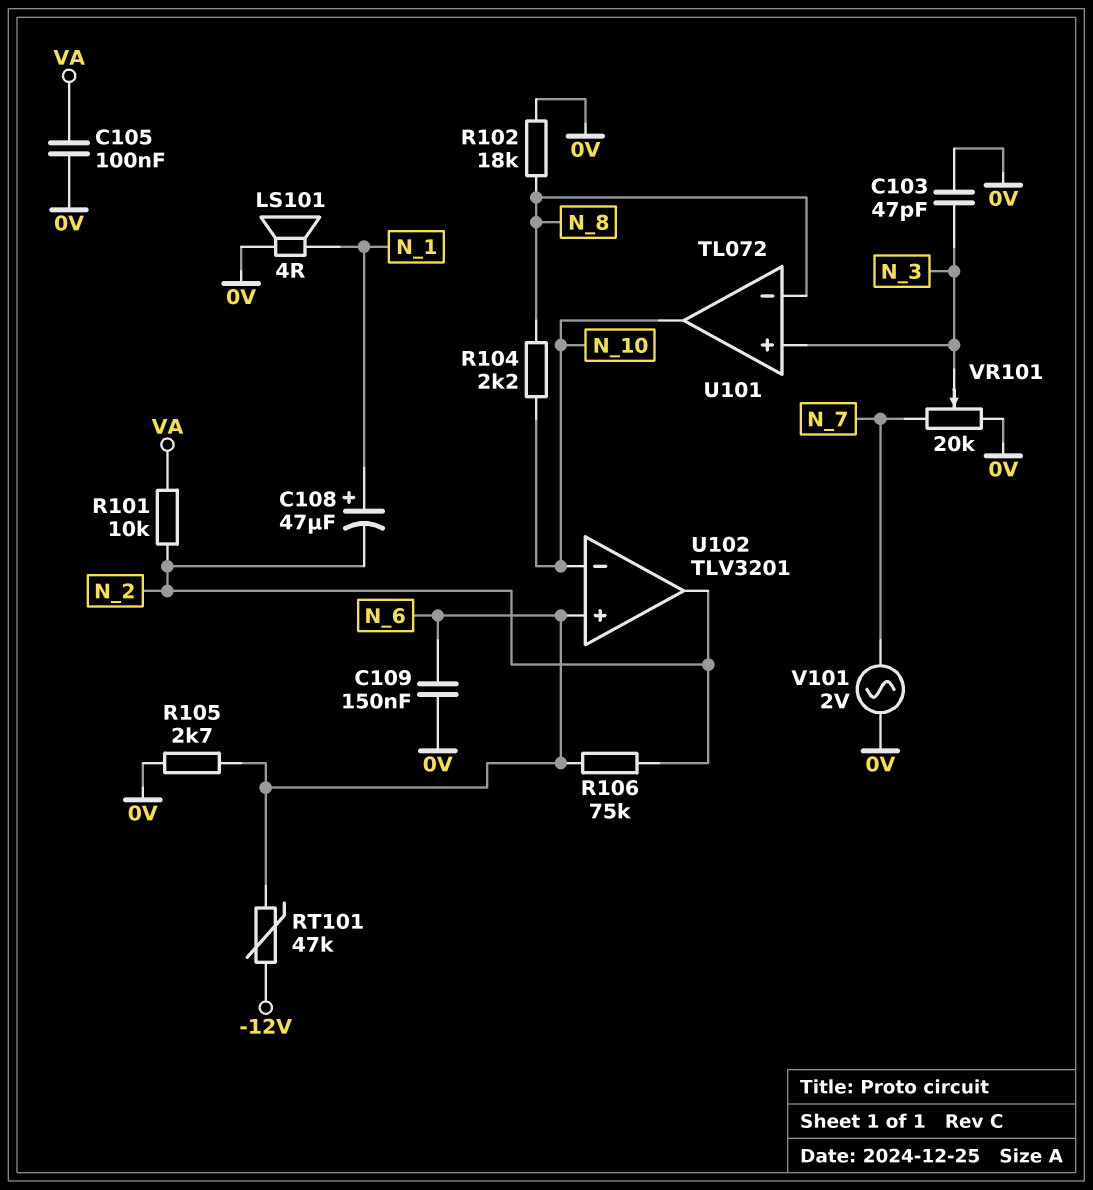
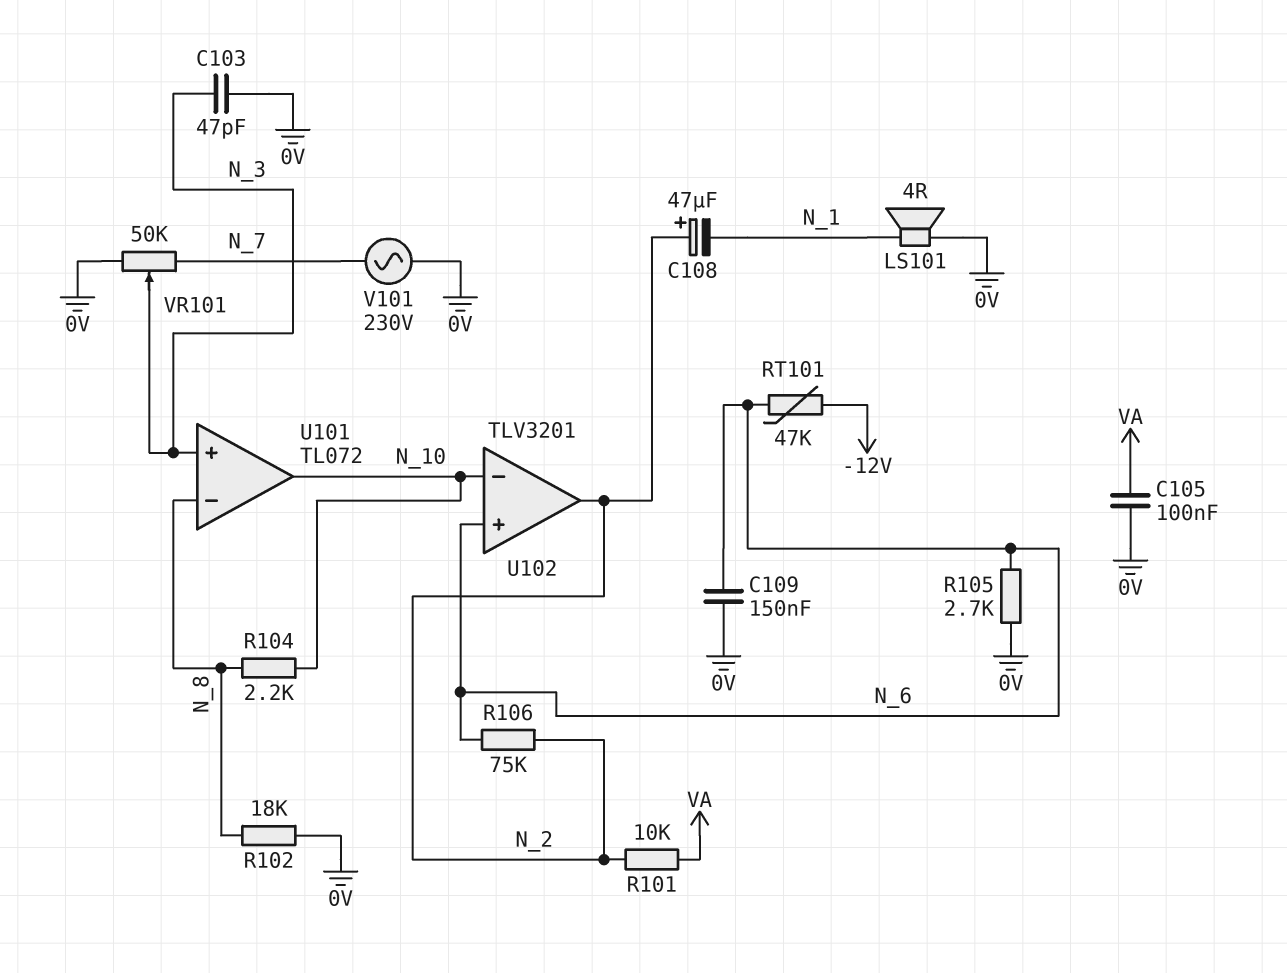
C108: 47uF (plus N_1, minus N_2) -> 47uF (plus N_2, minus N_1)
V101: AC 2V (0V, N_7) -> AC 230V (0V, N_7)
VR101: 20k (0V, N_7, wiper N_3) -> 50k (0V, N_7, wiper N_3)

